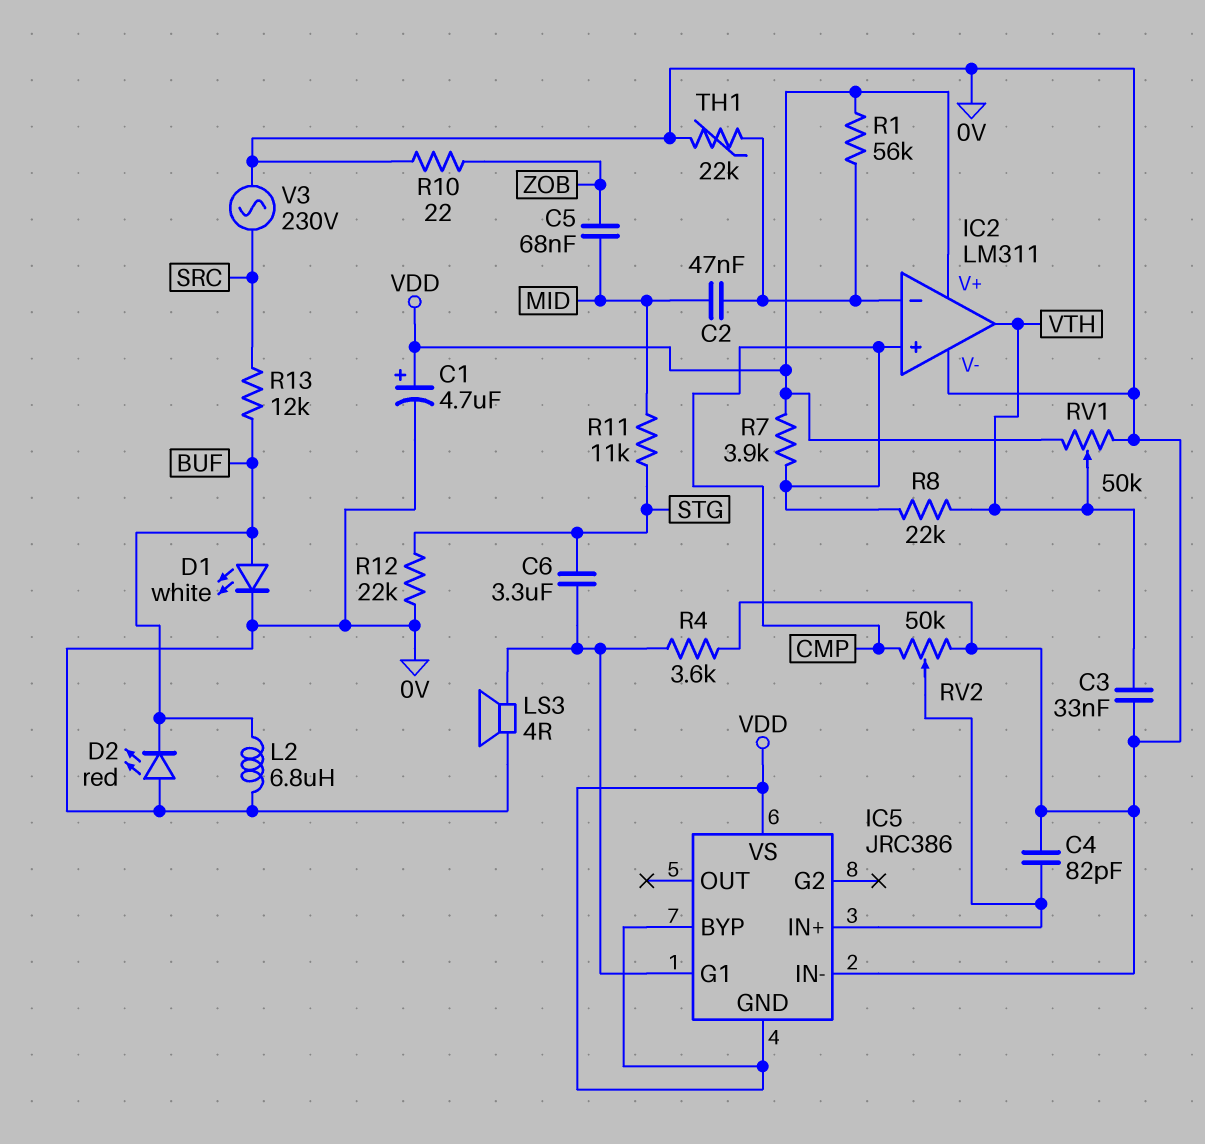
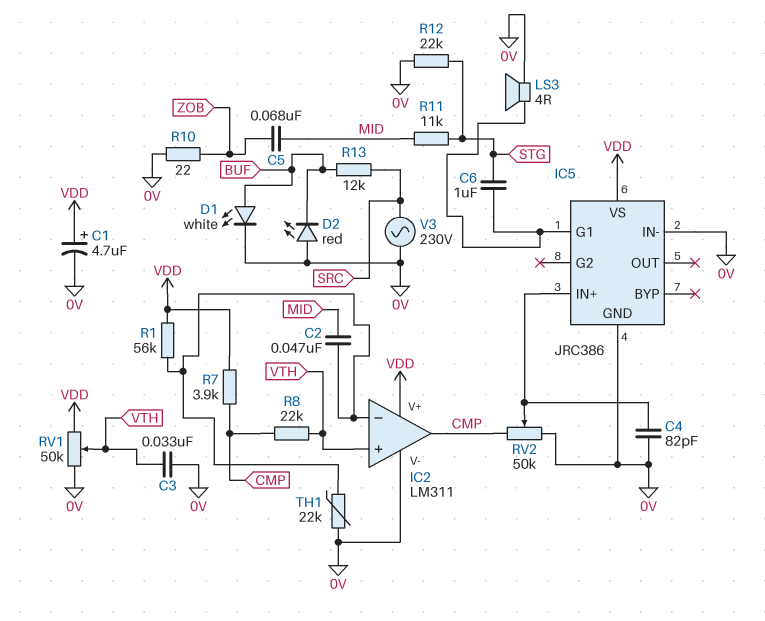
C6: 3.3uF (IC5/G1, STG) -> 1uF (IC5/G1, STG)
IC2 pin in+: CMP -> VTH
IC2 pin out: VTH -> CMP
IC5 pin BYP: VDD -> none
IC5 pin GND: VDD -> 0V
L2: 6.8uH (0V, BUF) -> none
R4: 3.6k (0V, IC5/G1) -> none

